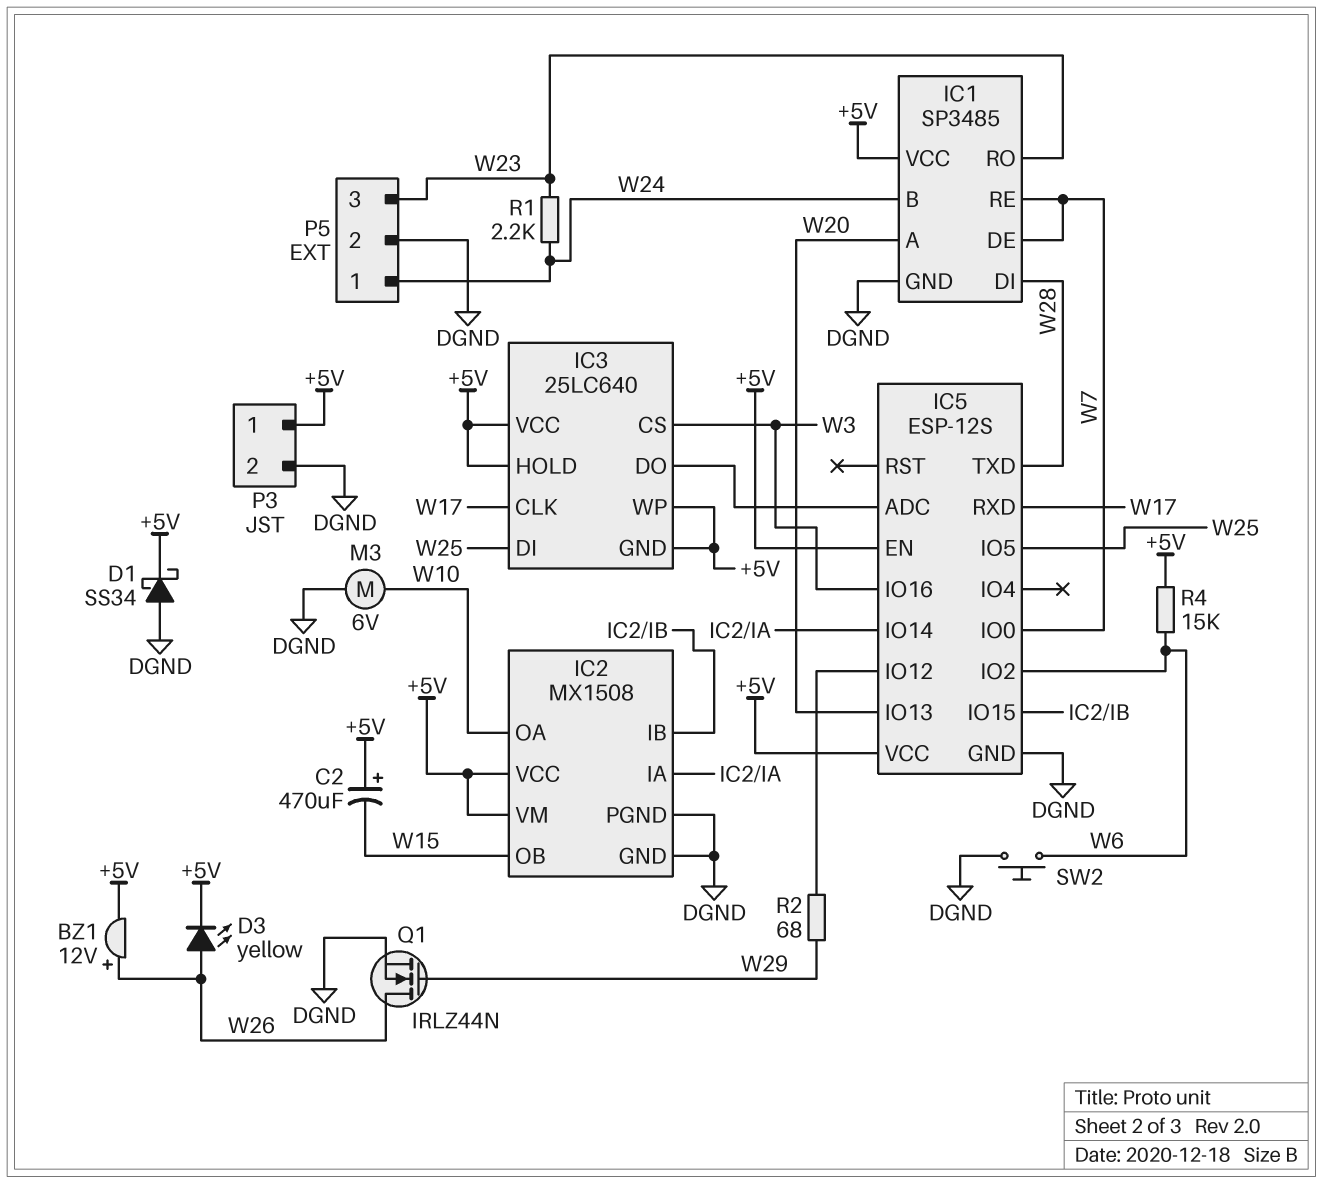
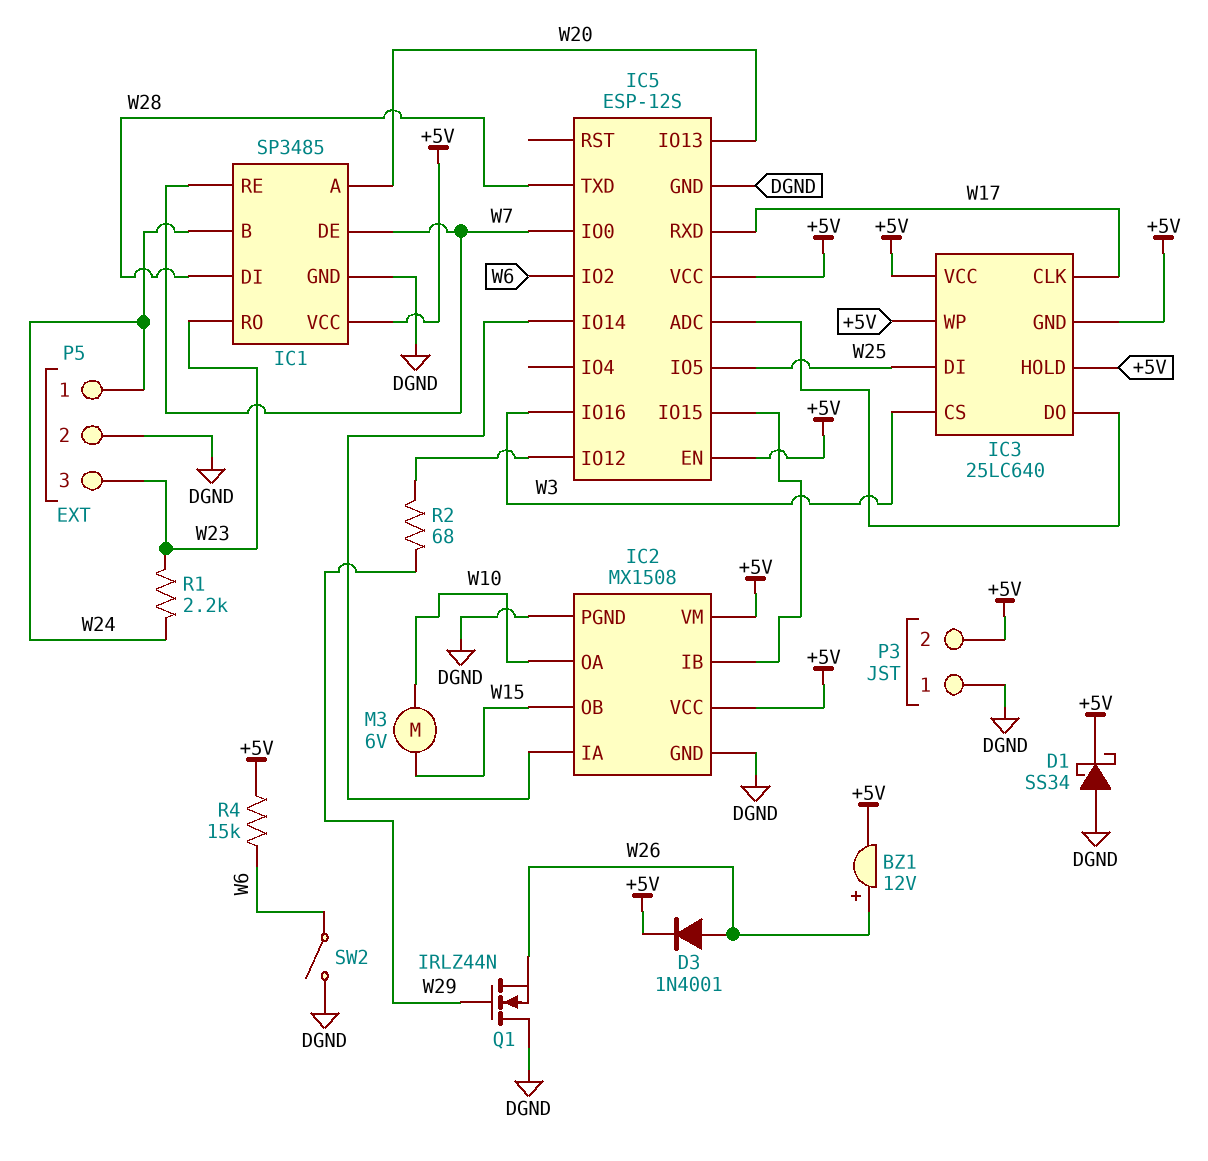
C2: 470uF (plus +5V, minus W15) -> none
D3: LED yellow (A W26, K +5V) -> diode 1N4001 (A W26, K +5V)
M3: motor 6V (DGND, W10) -> motor 6V (W10, W15)
P3 pin 1: +5V -> DGND
P3 pin 2: DGND -> +5V
Q1: NMOS IRLZ44N (G W29, D W26, S DGND) -> NMOS IRLZ44N (G W29, D DGND, S W26)
SW2: button (DGND, W6) -> switch (DGND, W6)

